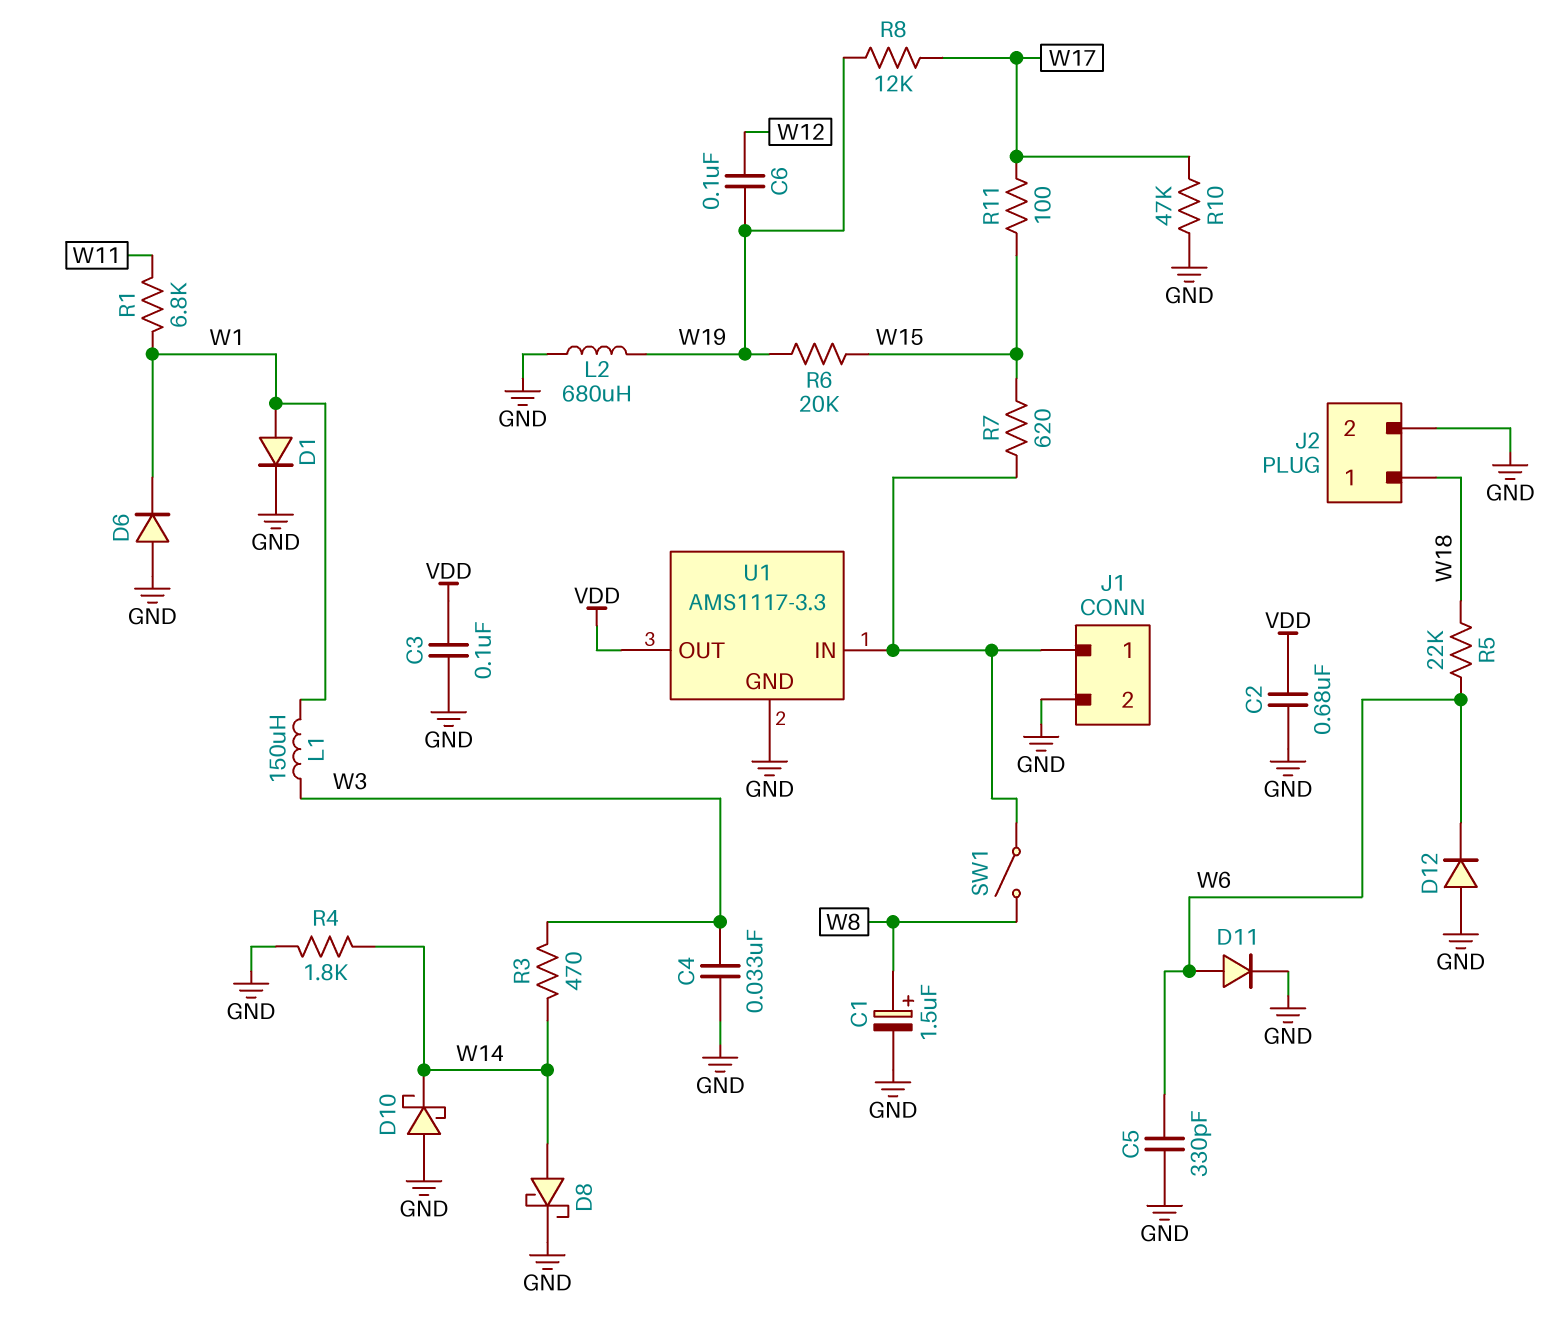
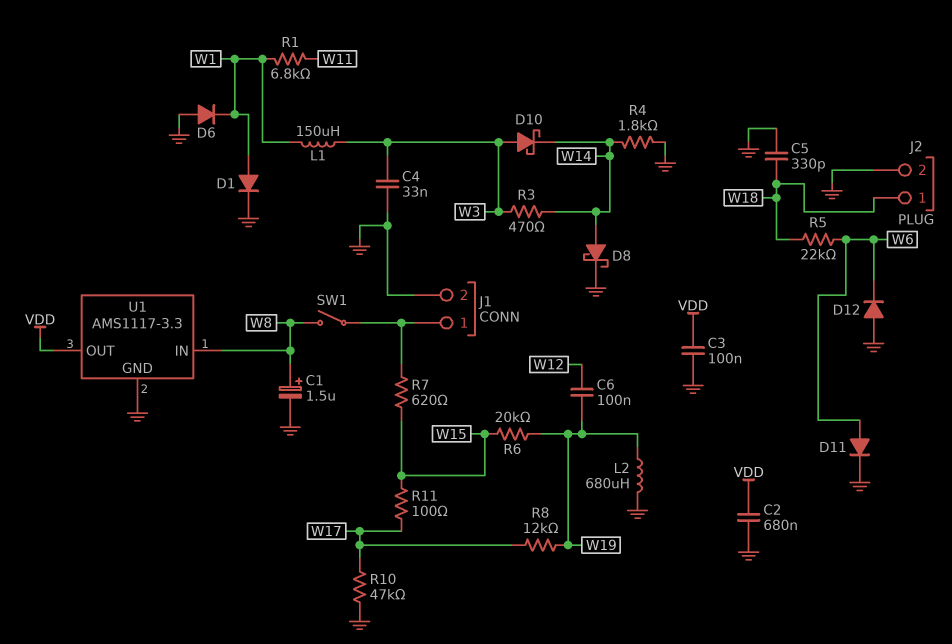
C5: 330pF (GND, W6) -> 330pF (GND, W18)
D10: schottky (A GND, K W14) -> schottky (A W3, K W14)
U1 pin IN: J1/1 -> W8

